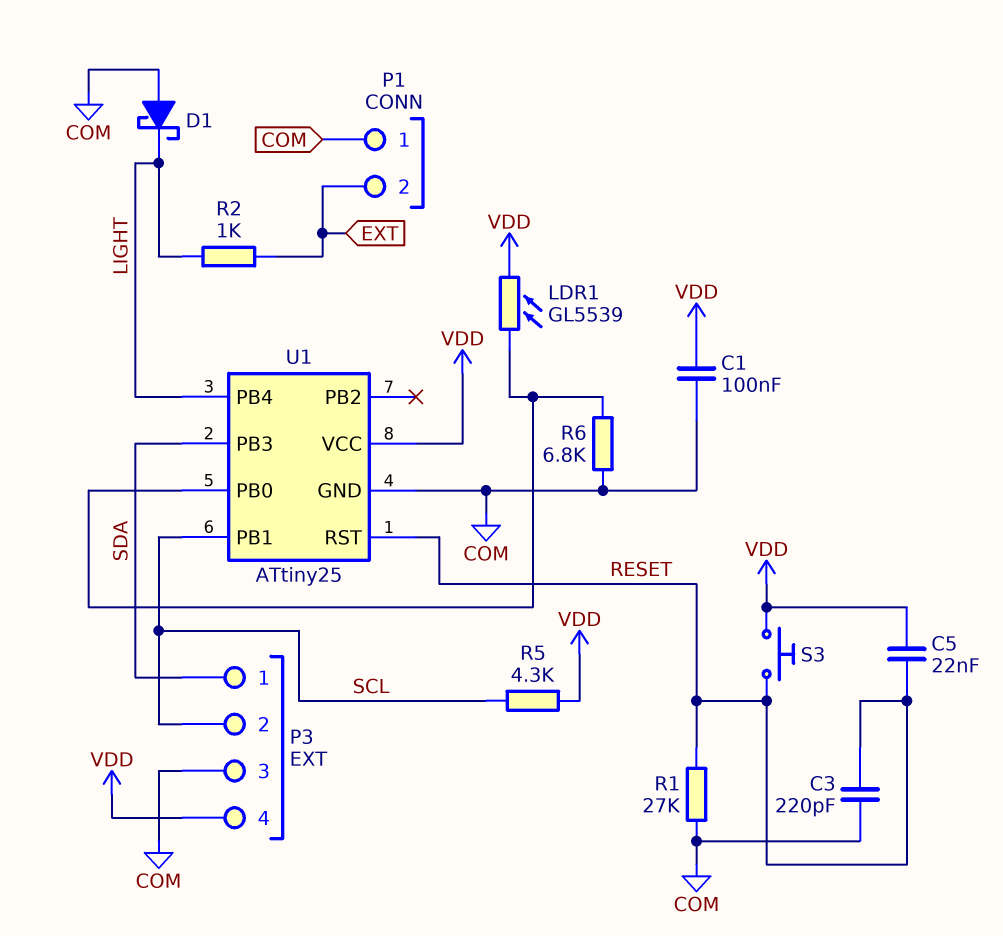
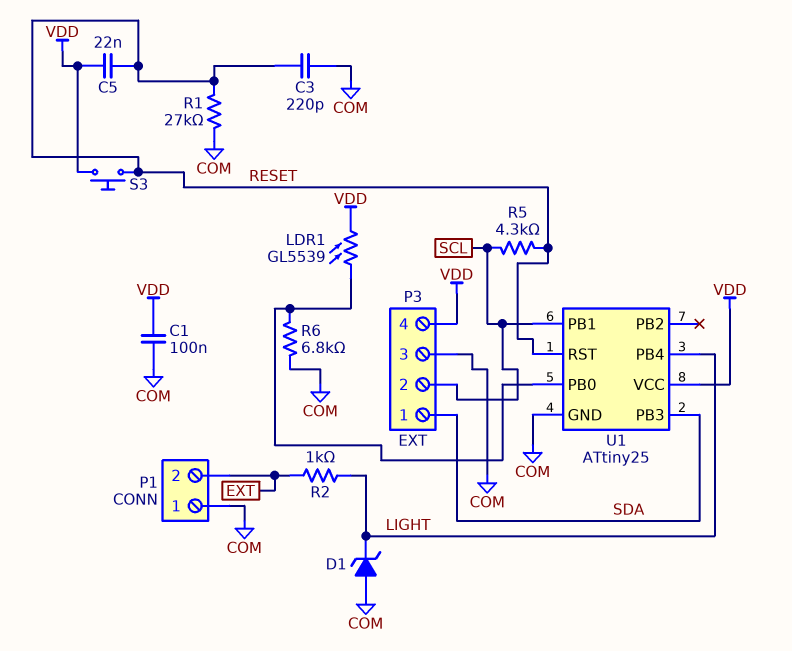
D1: schottky (A COM, K LIGHT) -> zener (A COM, K LIGHT)
R5: 4.3k (SCL, VDD) -> 4.3k (RESET, SCL)

